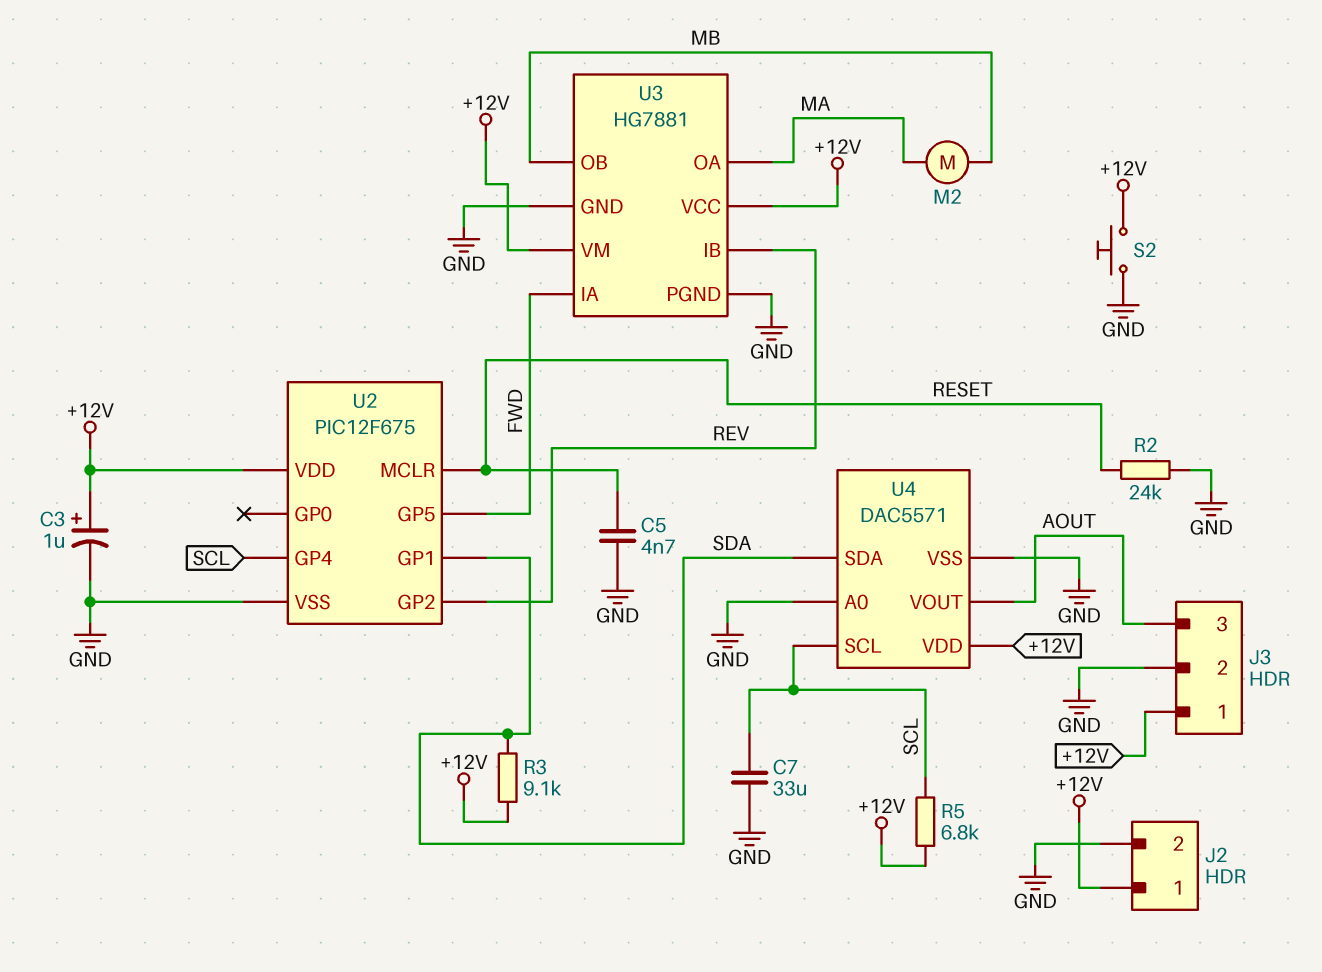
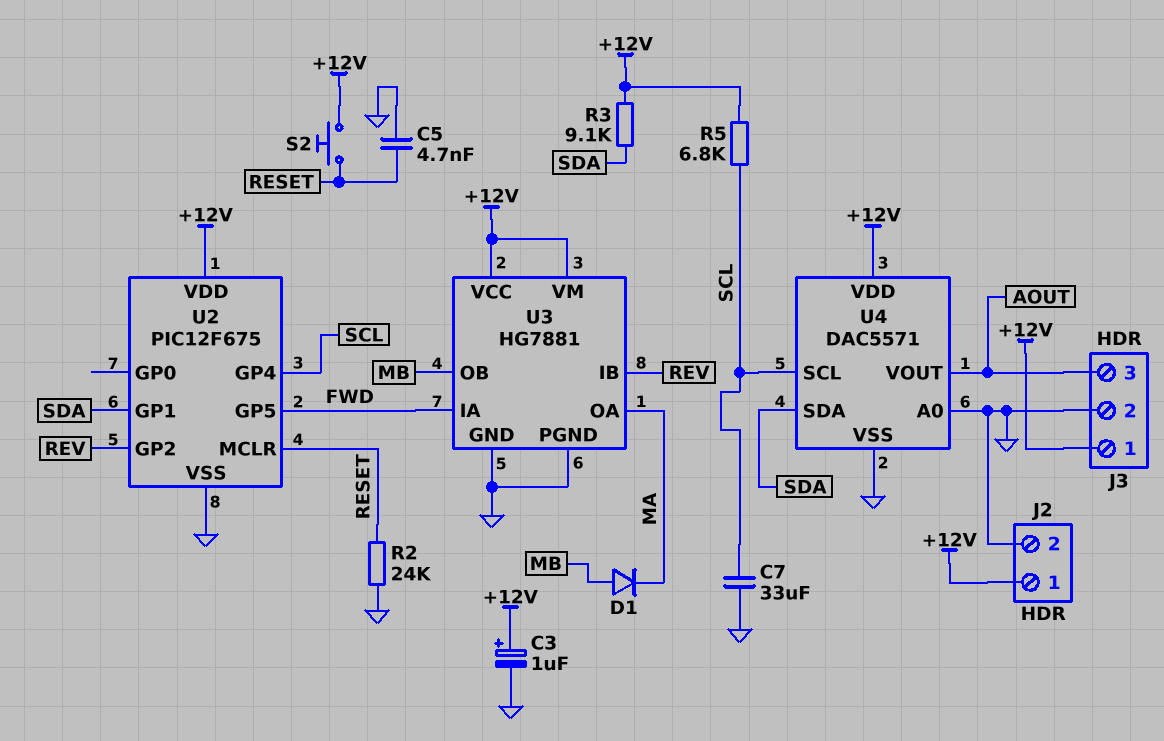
D1: none -> diode (A MB, K MA)
M2: motor (MA, MB) -> none
S2: button (+12V, GND) -> button (+12V, RESET)

